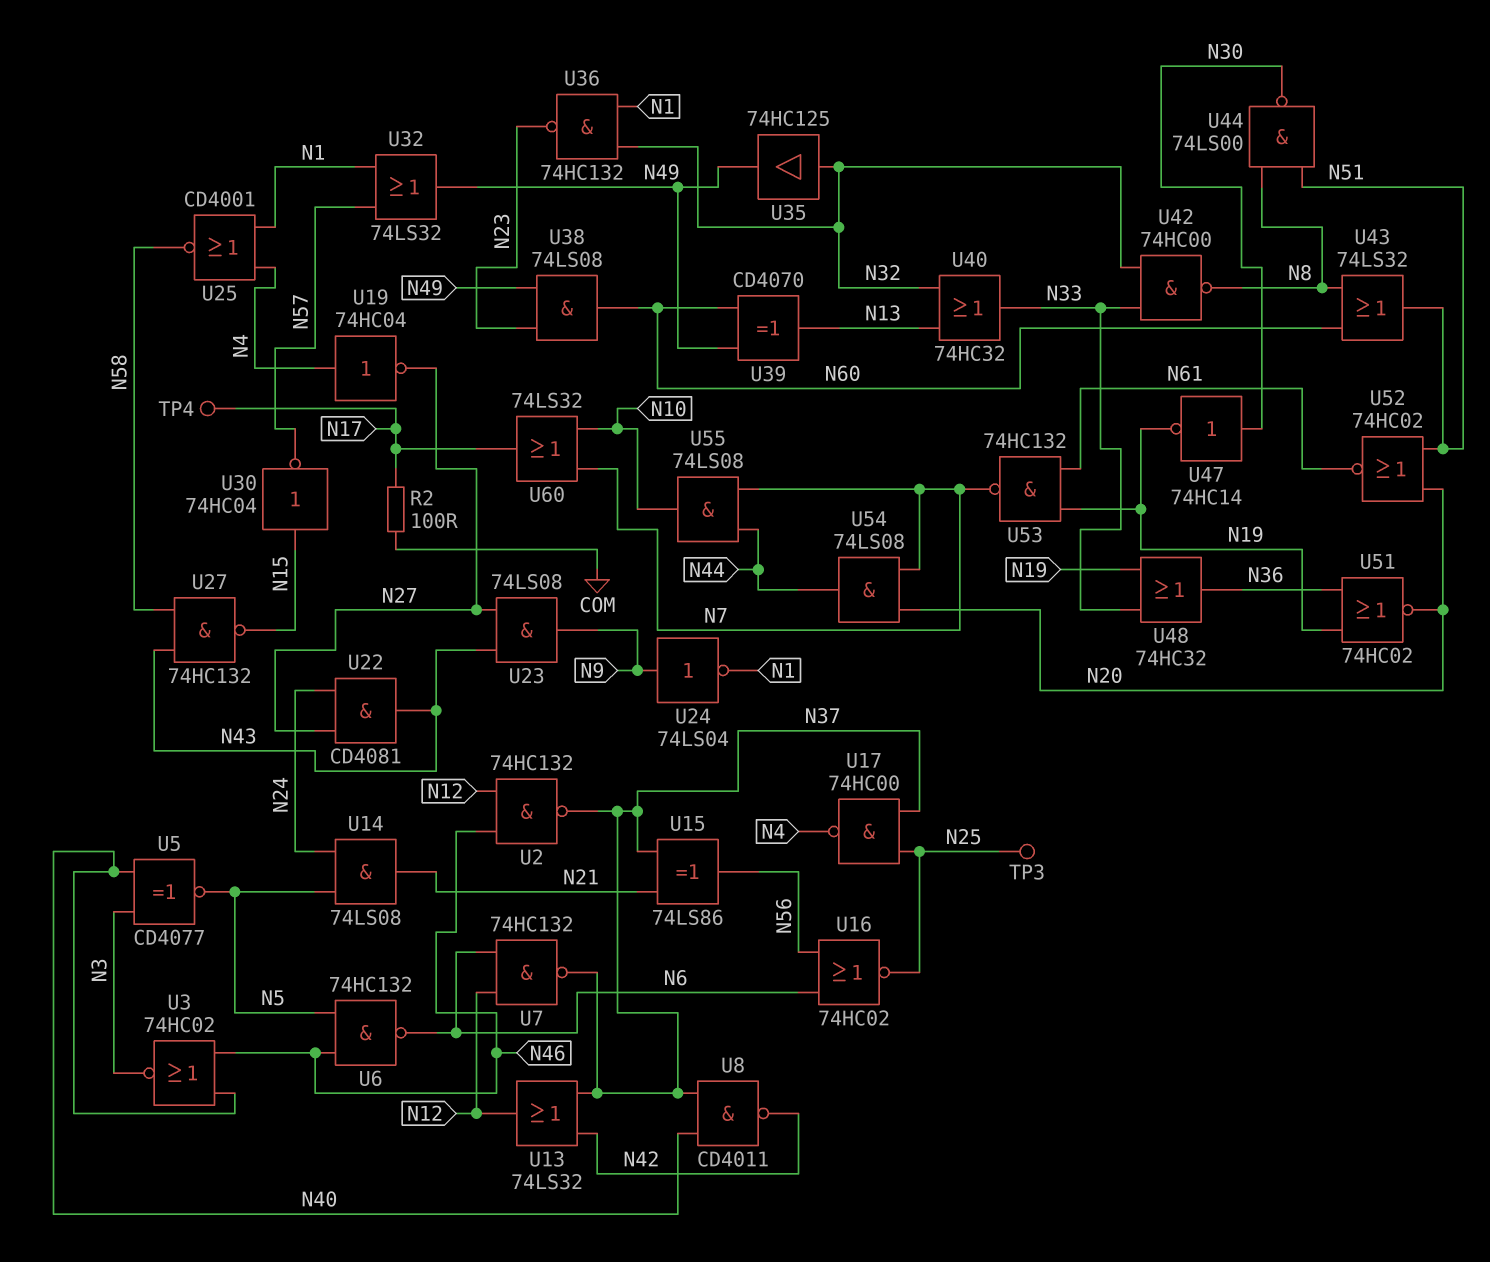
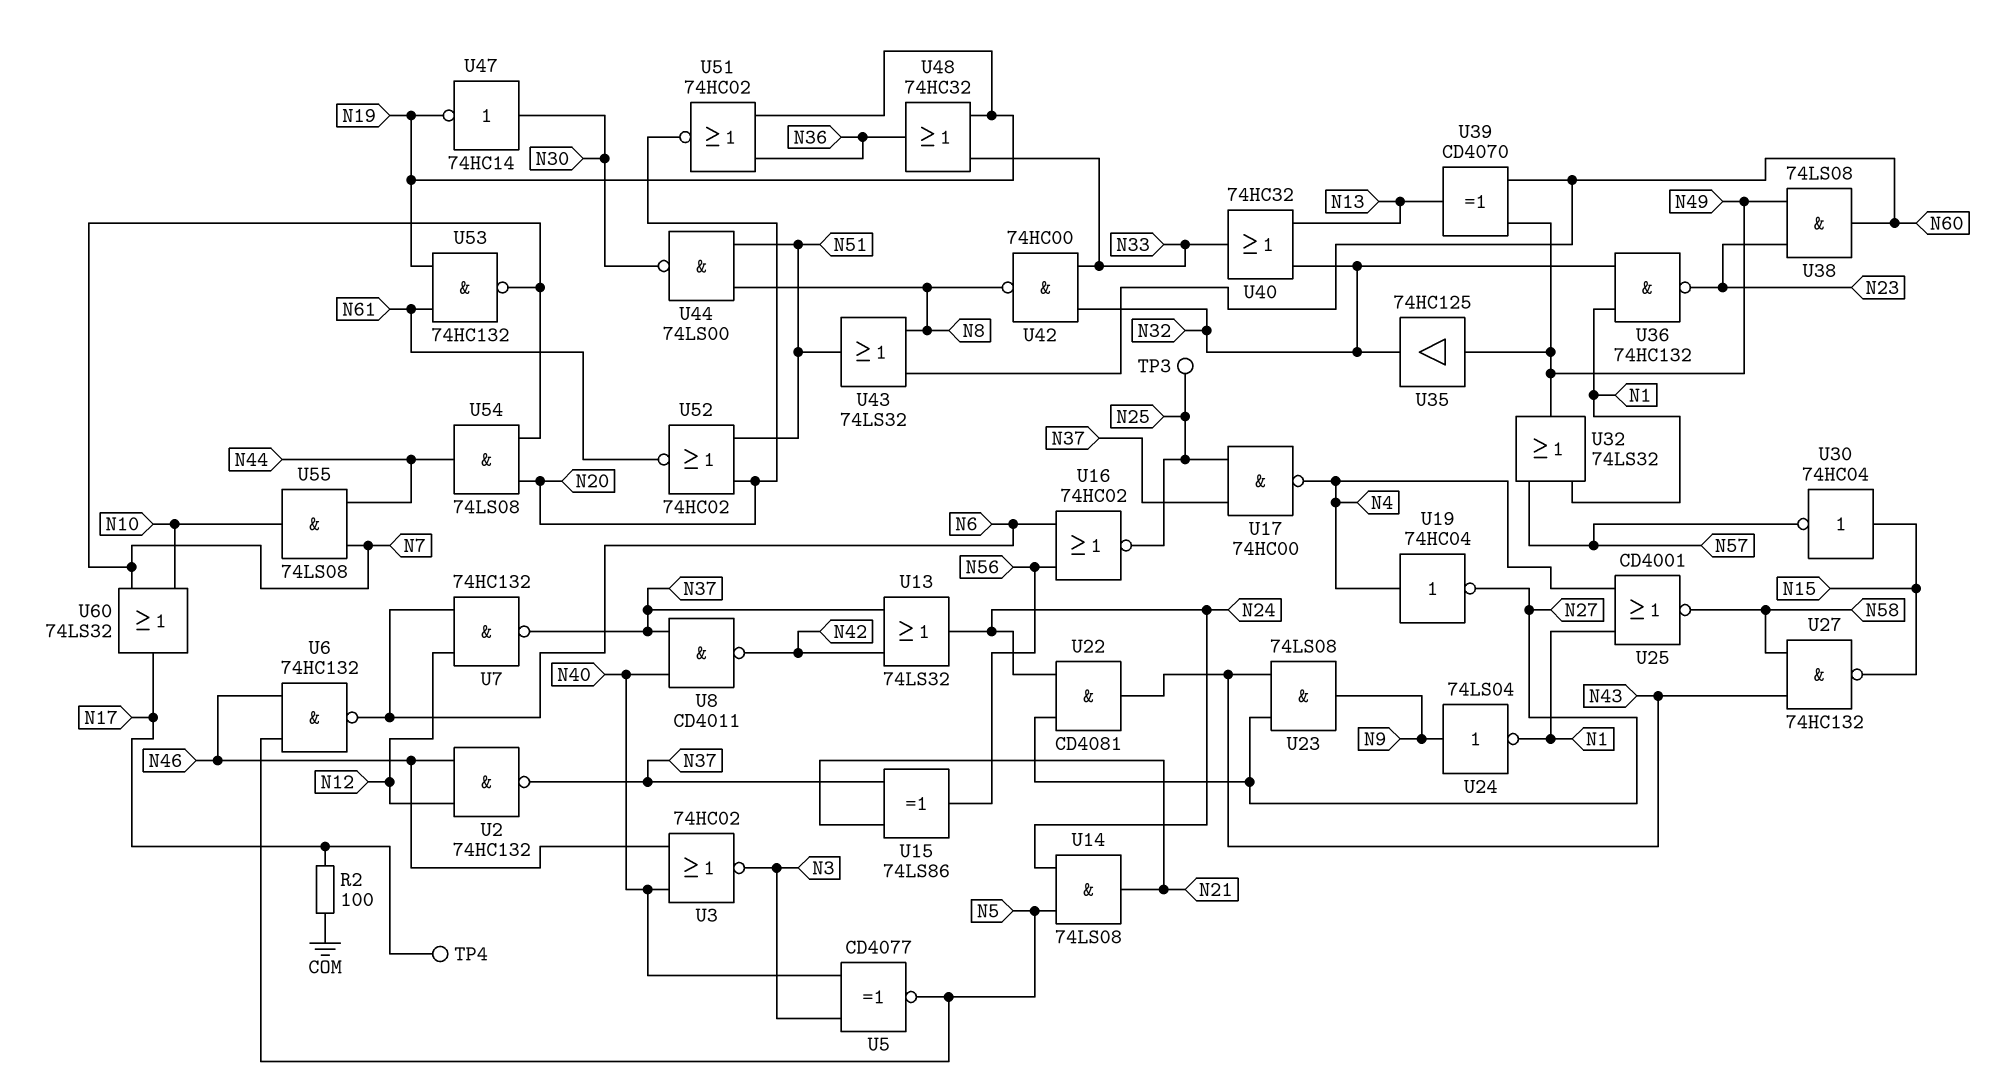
U13: OR 74LS32 (in N37, in N42, out N12) -> OR 74LS32 (in N37, in N42, out N24)
U35: buffer 74HC125 (in N32, out N49) -> buffer 74HC125 (in N49, out N32)

